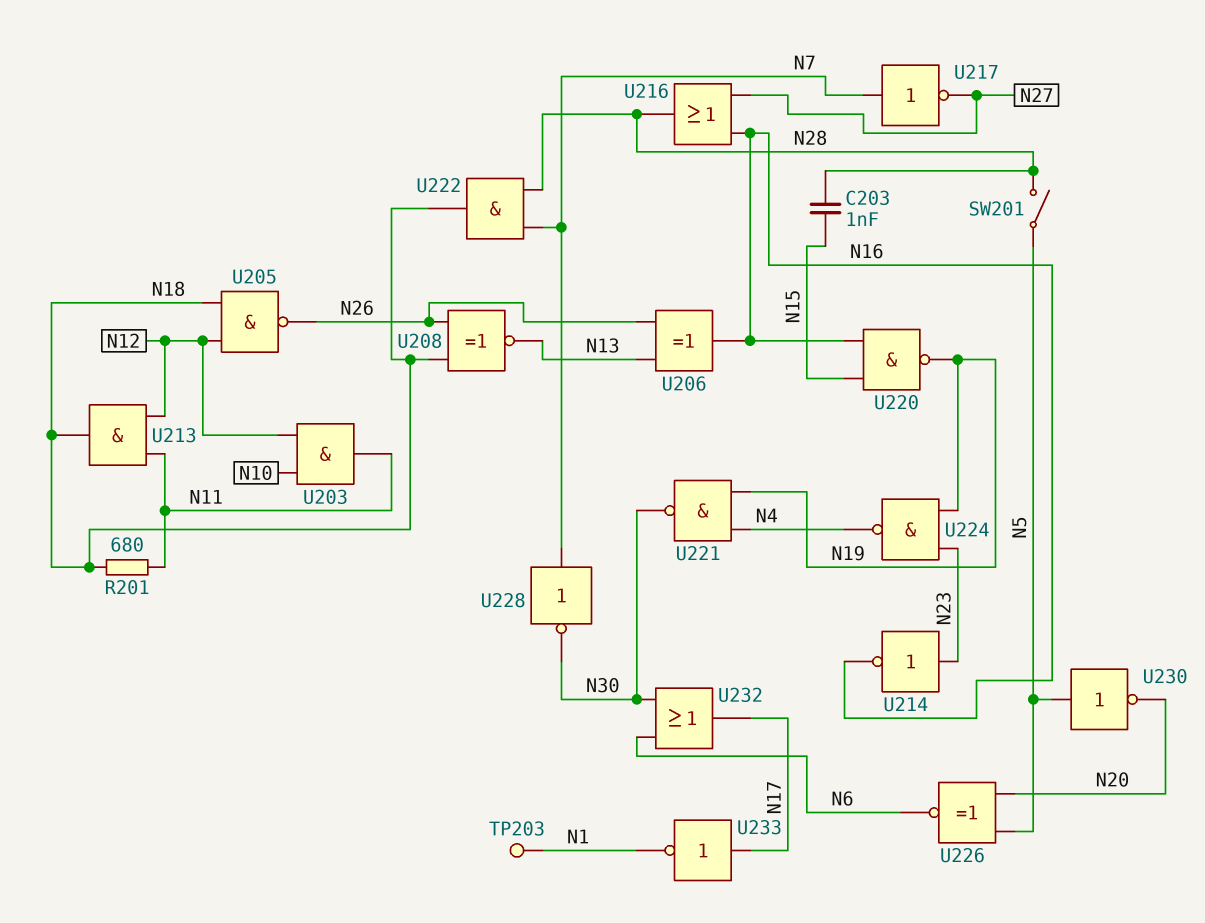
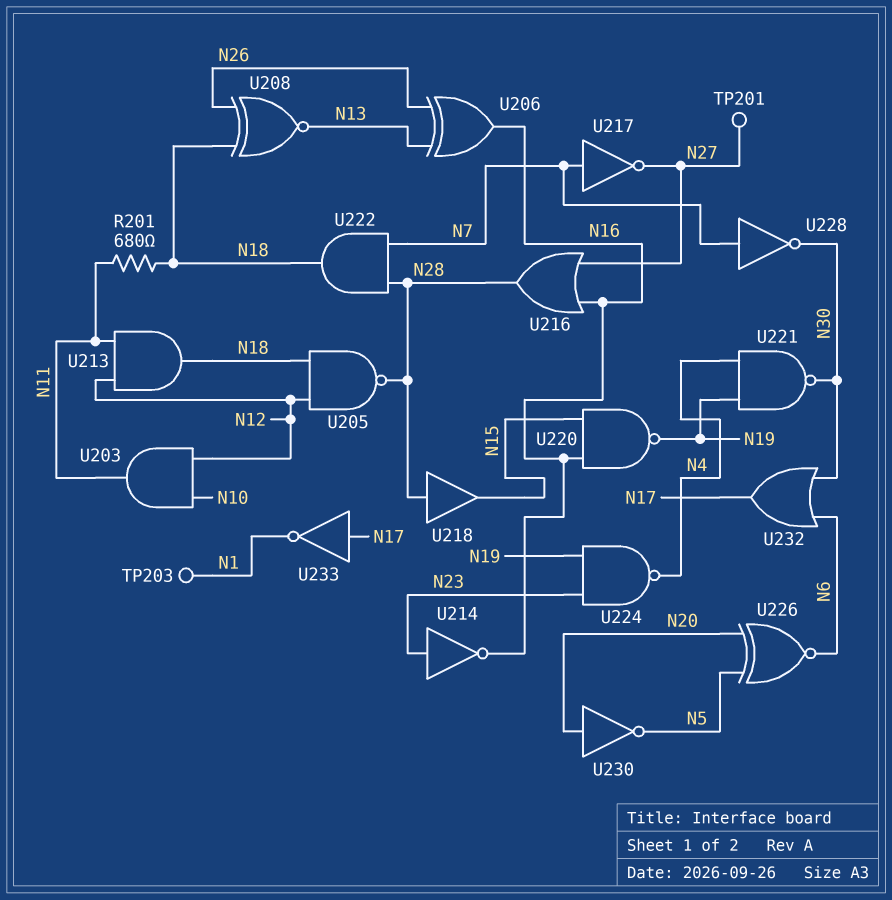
C203: 1nF (N15, N28) -> none
SW201: switch (N5, N28) -> none
TP201: none -> test point (N27)
U205: NAND (in N12, in N18, out N26) -> NAND (in N12, in N18, out N28)
U218: none -> buffer (in N28, out N15)
U230: NOT (in N5, out N20) -> NOT (in N20, out N5)

